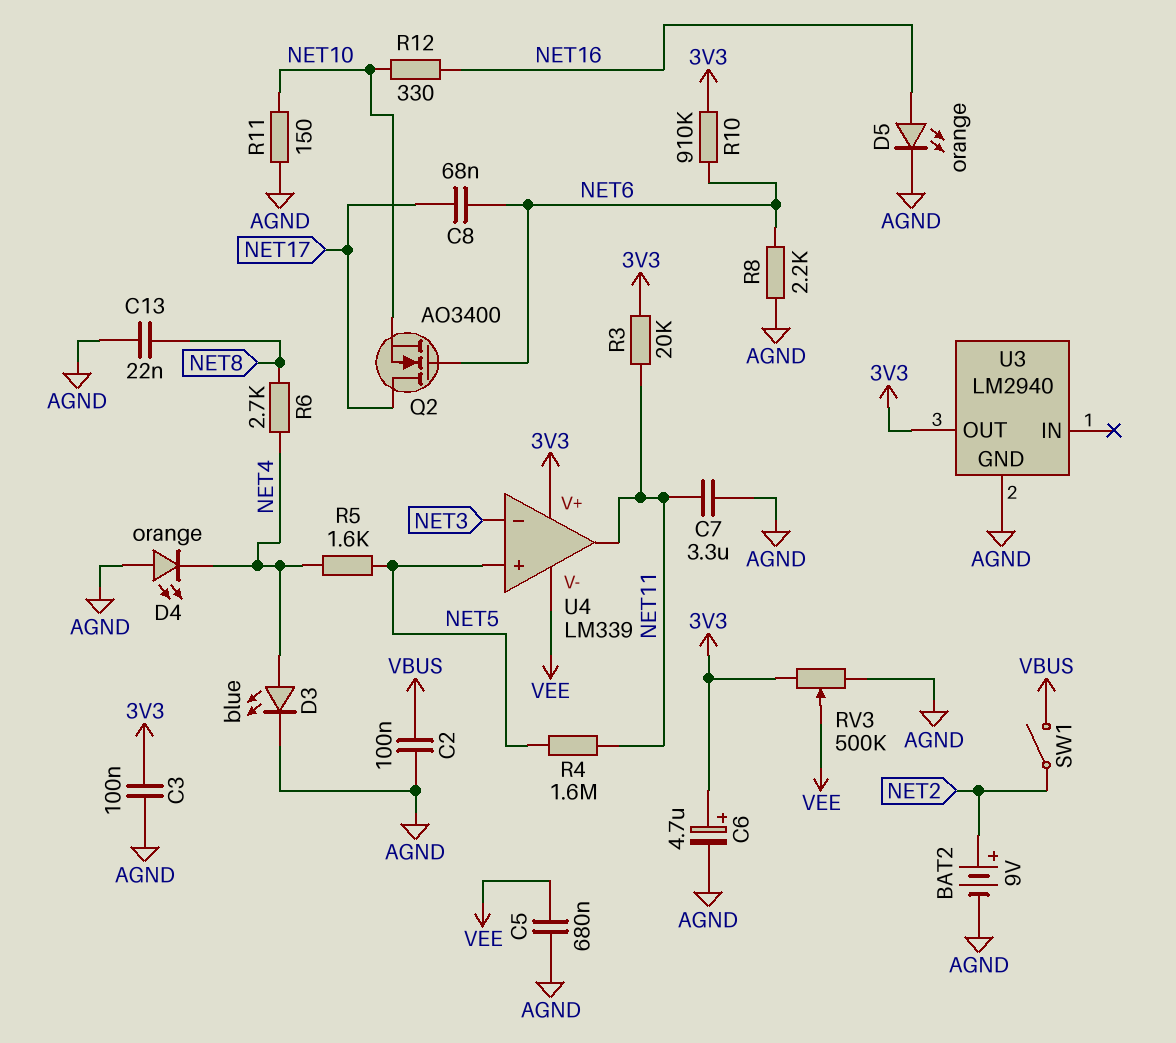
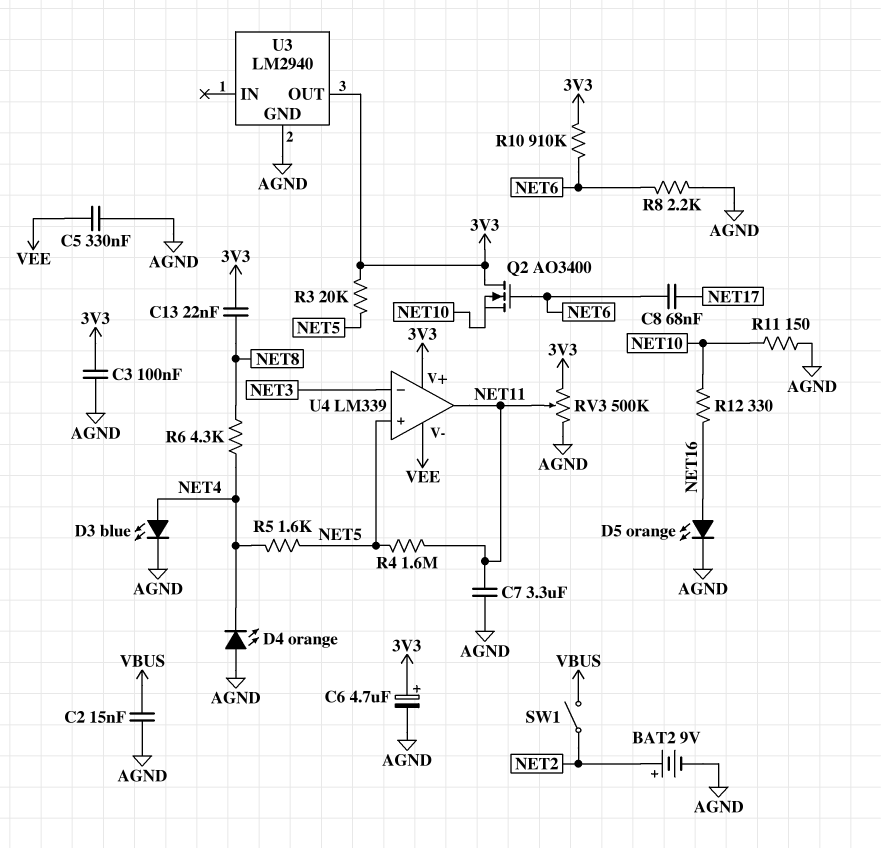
C2: 100nF (AGND, VBUS) -> 15nF (AGND, VBUS)
C5: 680nF (AGND, VEE) -> 330nF (AGND, VEE)
C13: 22nF (AGND, NET8) -> 22nF (3V3, NET8)
Q2: NMOS AO3400 (G NET6, D NET17, S NET10) -> NMOS AO3400 (G NET6, D 3V3, S NET10)
R3: 20k (3V3, NET11) -> 20k (3V3, NET5)
R6: 2.7k (NET4, NET8) -> 4.3k (NET4, NET8)
RV3: 500k (3V3, AGND, wiper VEE) -> 500k (3V3, AGND, wiper NET11)

